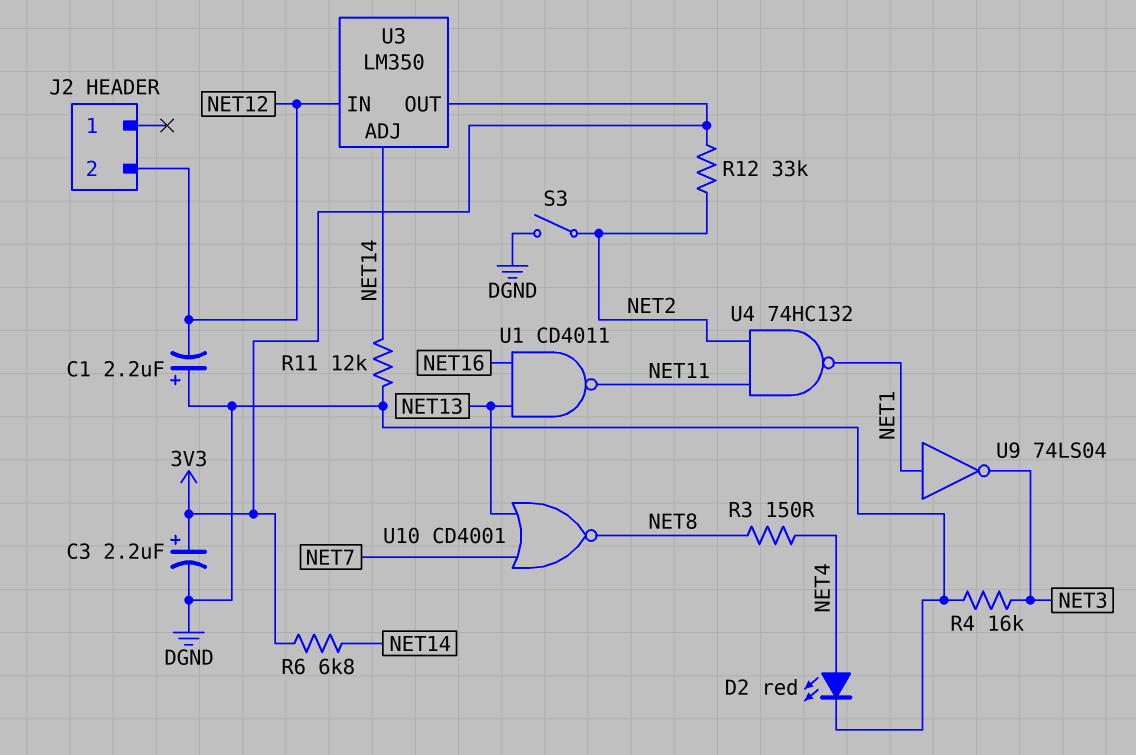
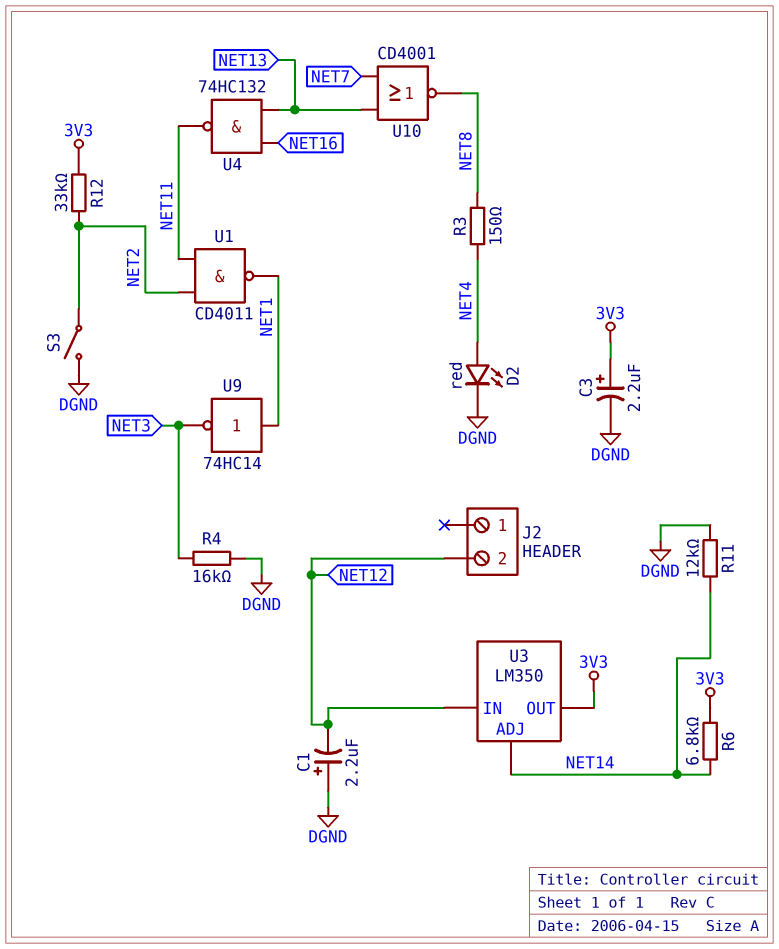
U1: NAND CD4011 (in NET13, in NET16, out NET11) -> NAND CD4011 (in NET2, in NET11, out NET1)
U4: NAND 74HC132 (in NET2, in NET11, out NET1) -> NAND 74HC132 (in NET13, in NET16, out NET11)
U9: NOT 74LS04 (in NET1, out NET3) -> NOT 74HC14 (in NET1, out NET3)

